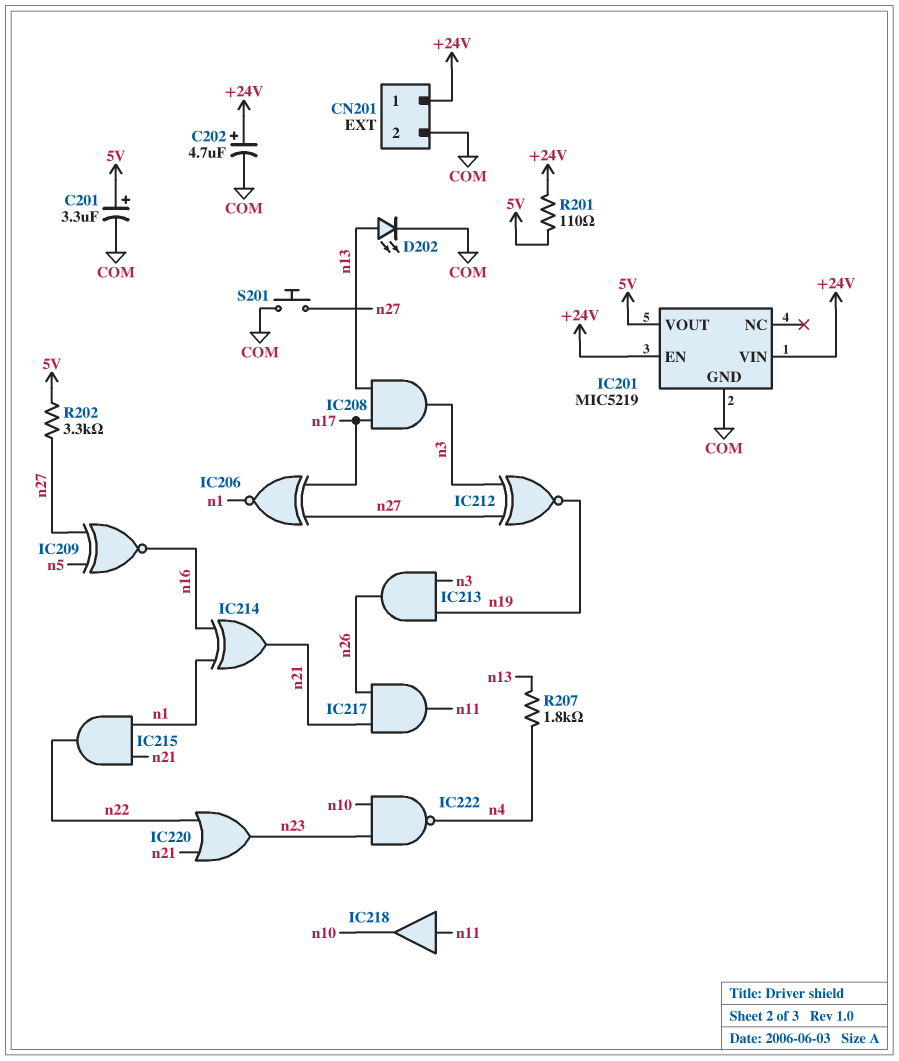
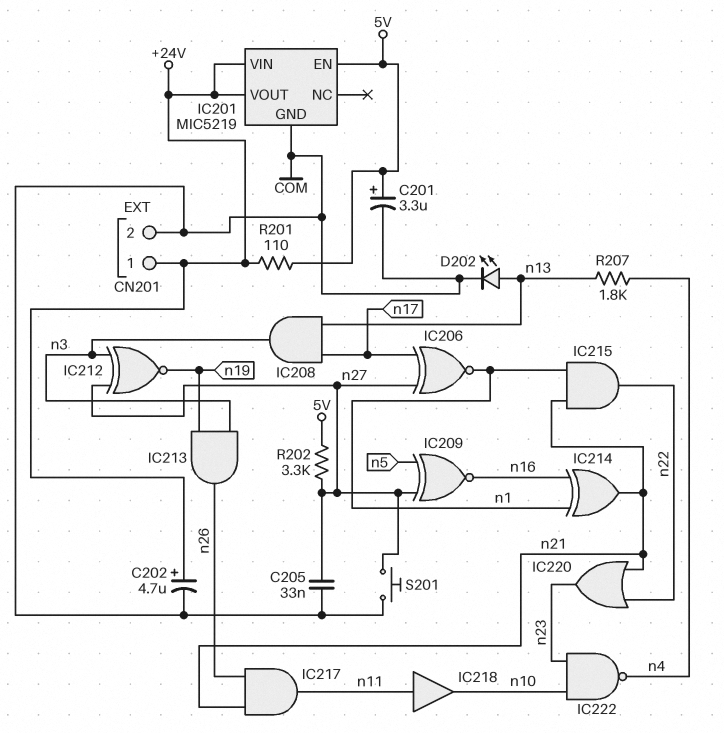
C205: none -> 33nF (COM, n27)
IC201 pin EN: +24V -> 5V
IC201 pin VOUT: 5V -> +24V

